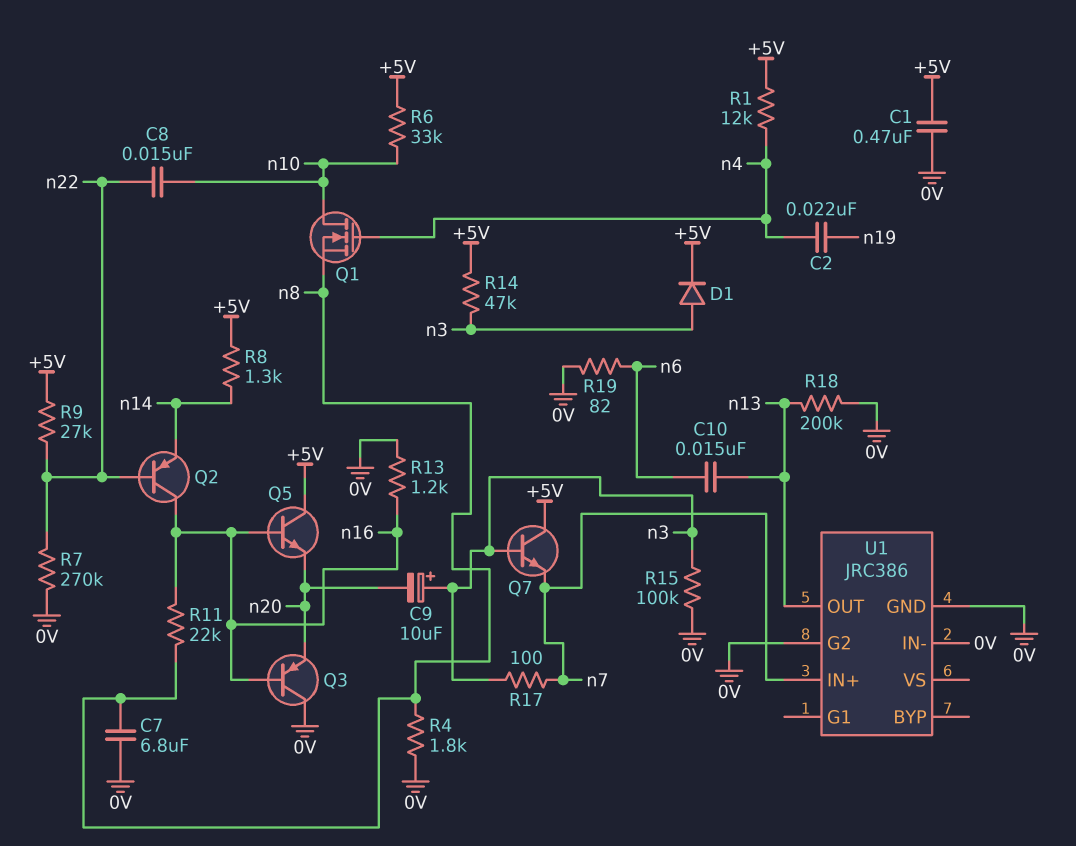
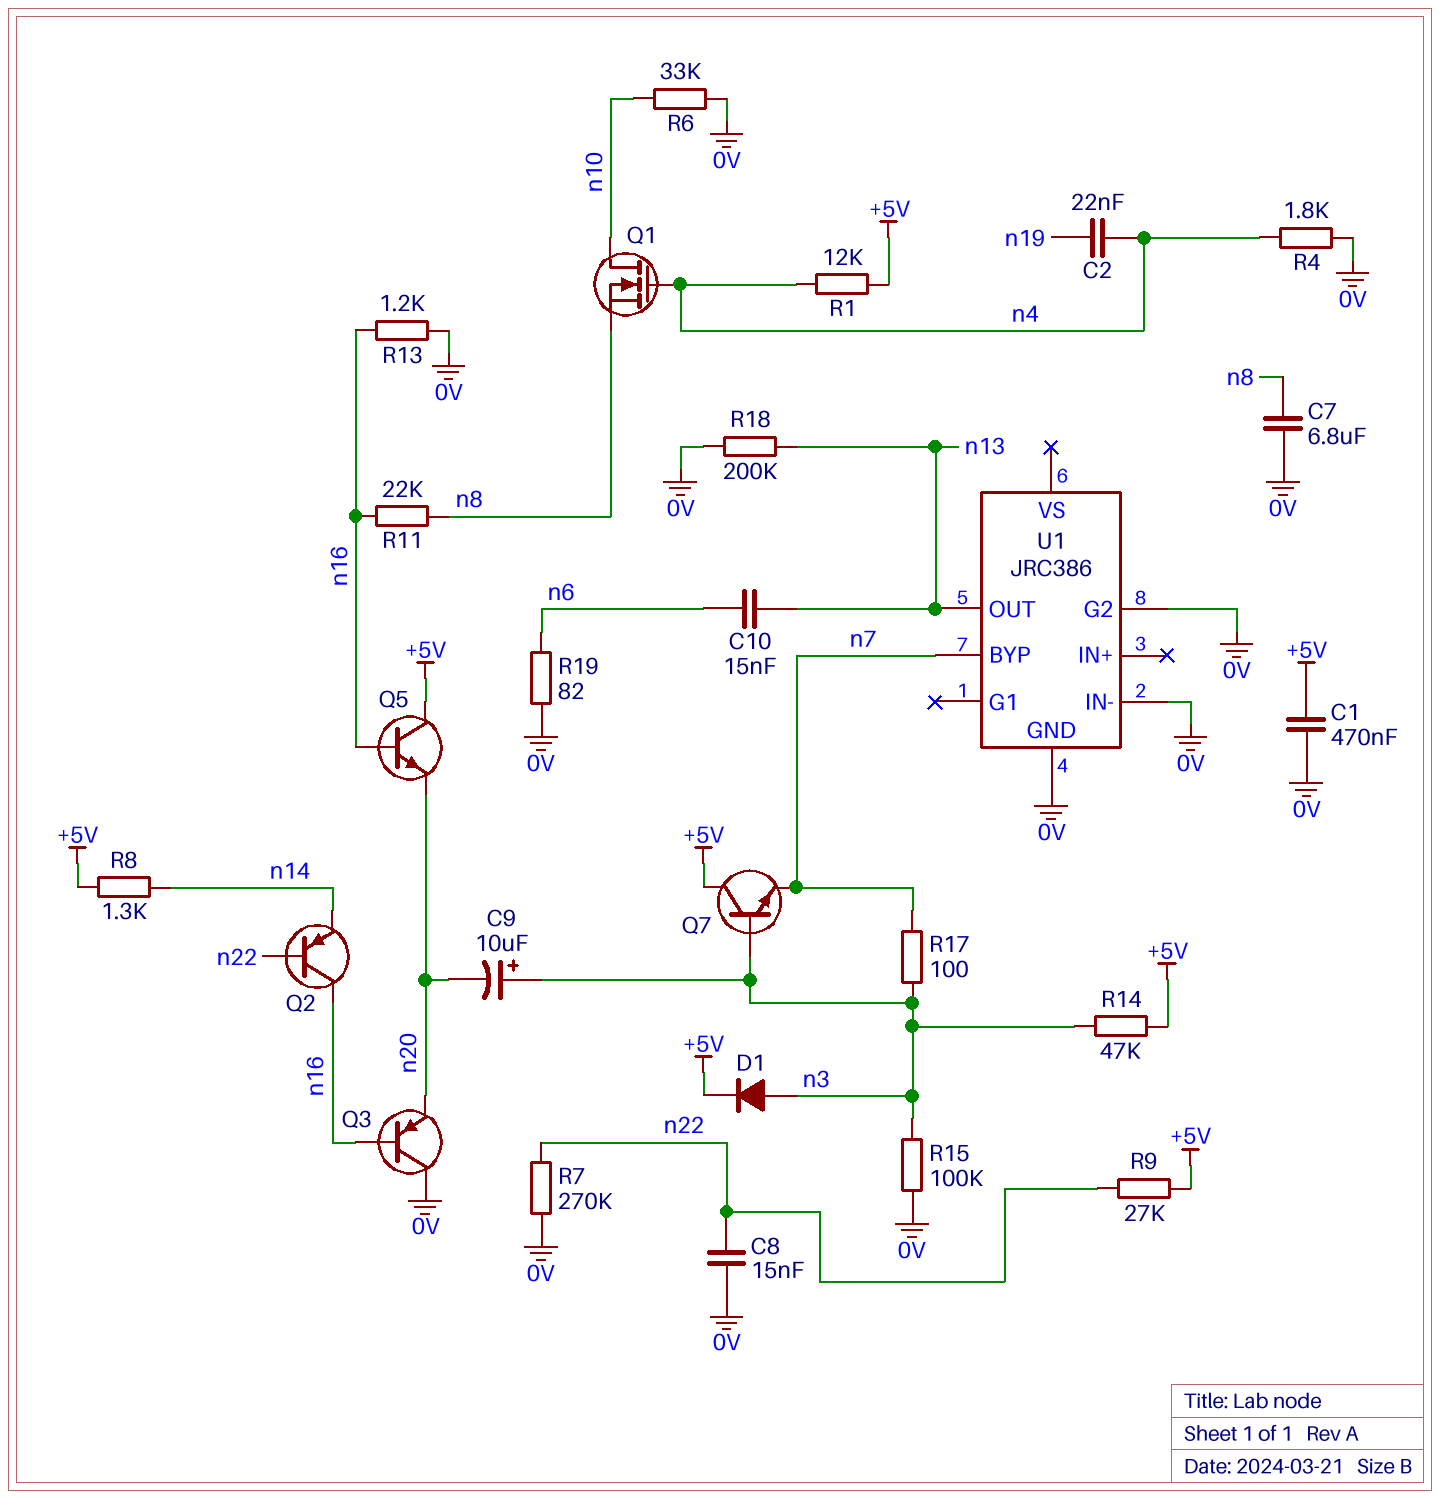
C8: 15nF (n10, n22) -> 15nF (0V, n22)
R4: 1.8k (0V, n8) -> 1.8k (0V, n4)
R6: 33k (+5V, n10) -> 33k (0V, n10)
U1 pin BYP: none -> n7
U1 pin IN+: n7 -> none

